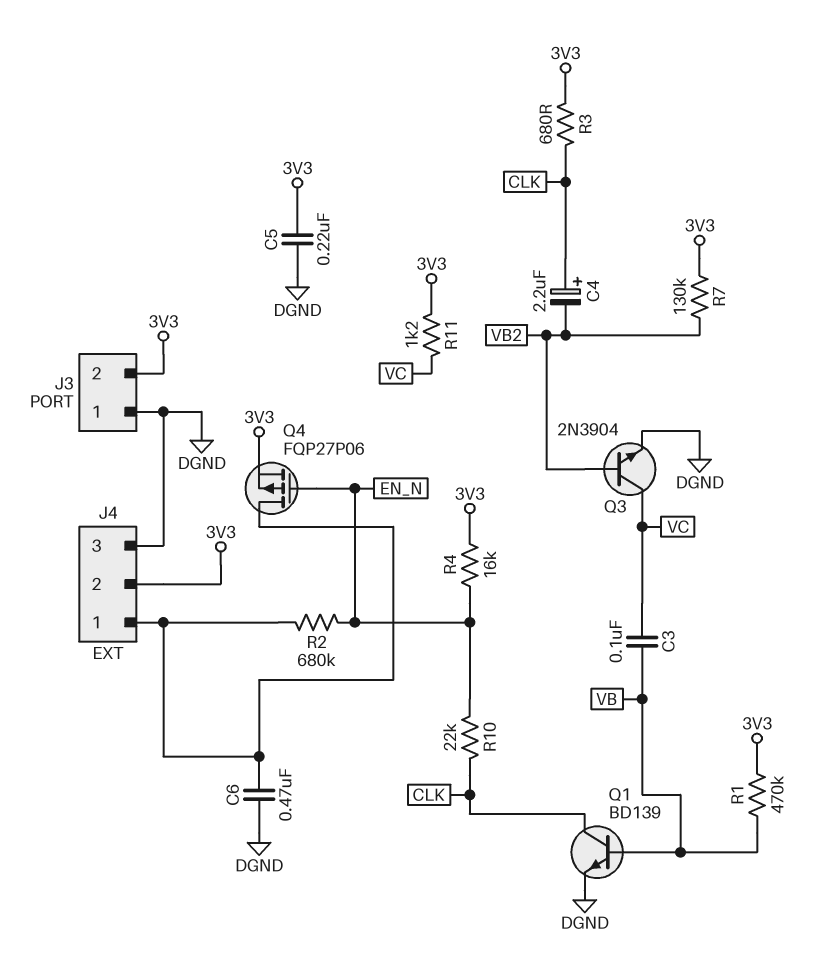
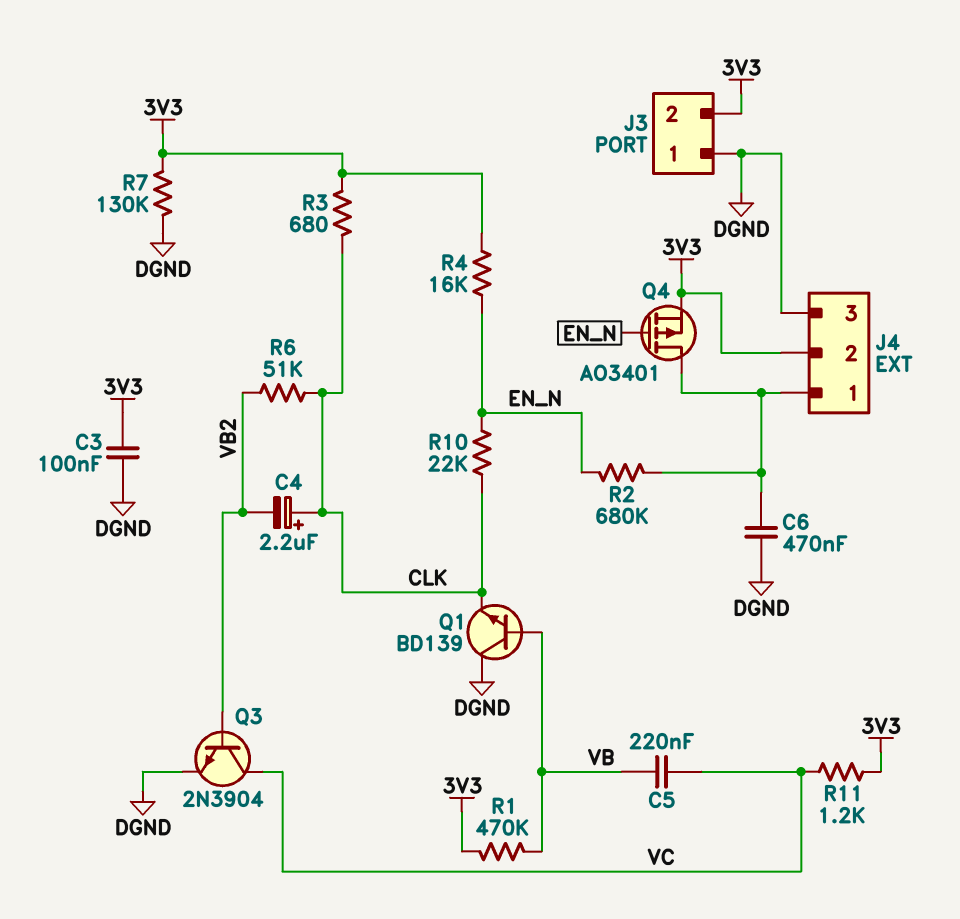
C3: 100nF (VB, VC) -> 100nF (3V3, DGND)
C5: 220nF (3V3, DGND) -> 220nF (VB, VC)
Q1: NPN BD139 (B VB, C CLK, E DGND) -> NPN BD139 (B VB, C DGND, E CLK)
Q4: PMOS FQP27P06 (G EN_N, D J4/1, S 3V3) -> PMOS AO3401 (G EN_N, D J4/1, S 3V3)
R6: none -> 51k (CLK, VB2)
R7: 130k (3V3, VB2) -> 130k (3V3, DGND)

